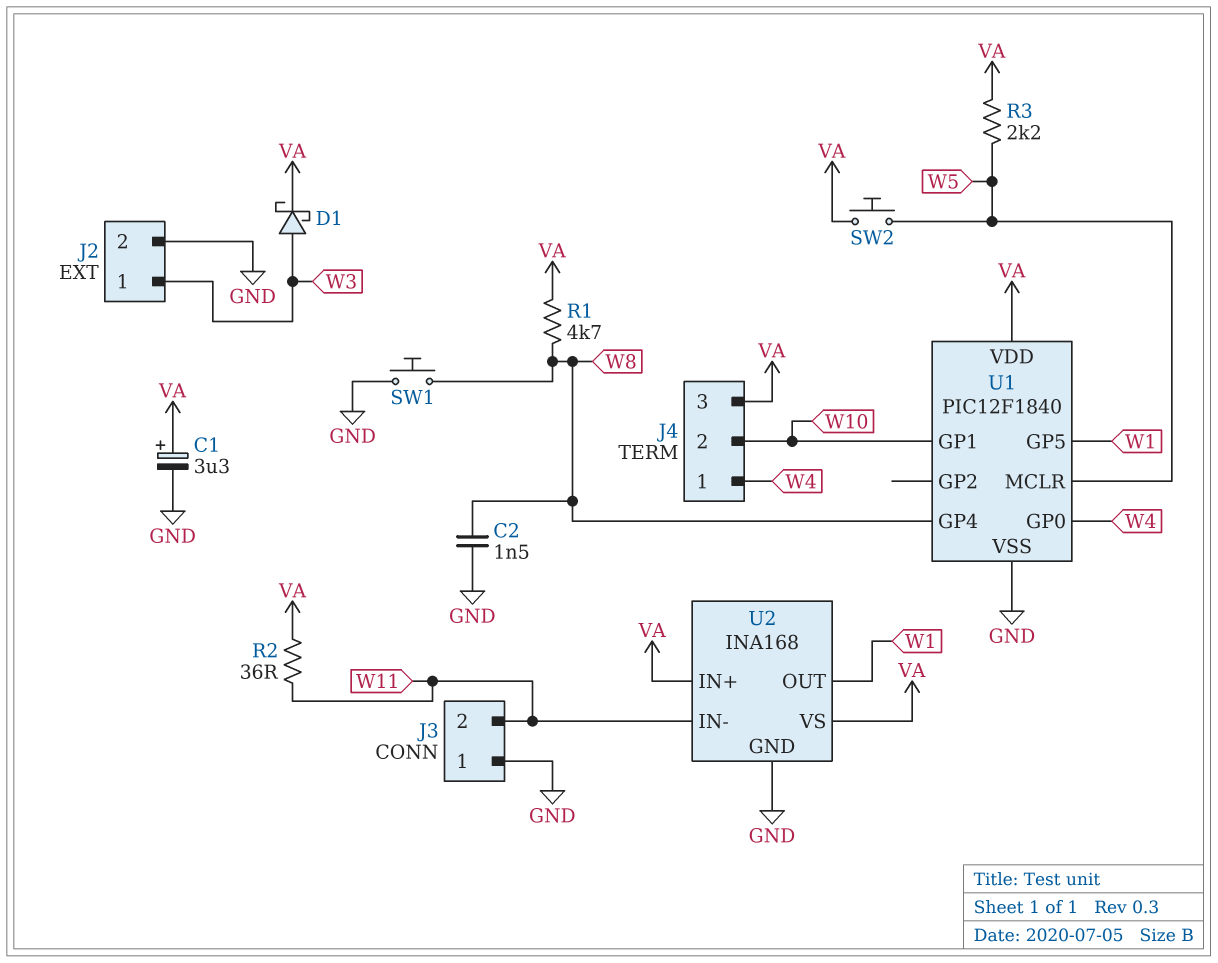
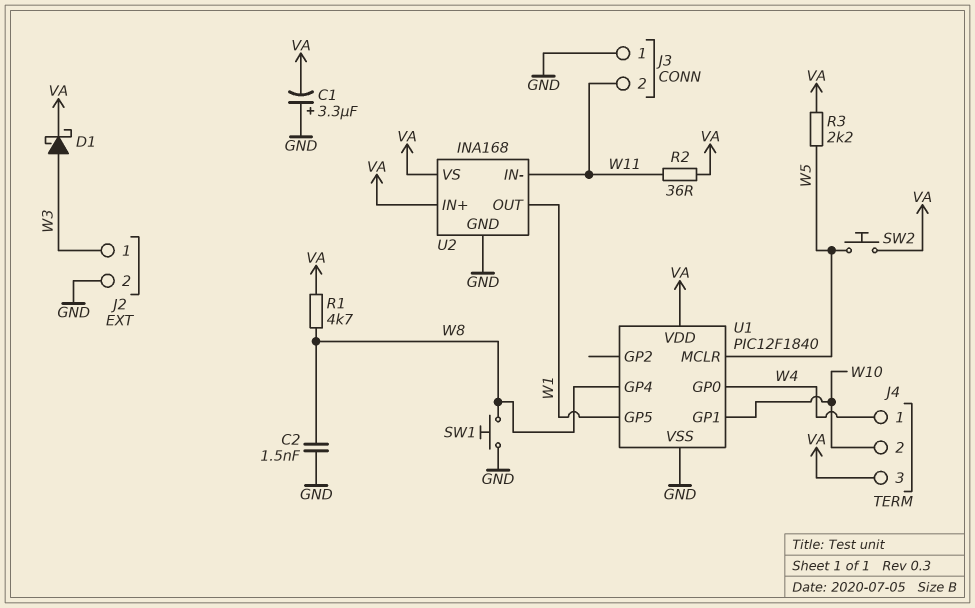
C1: 3.3uF (plus VA, minus GND) -> 3.3uF (plus GND, minus VA)

